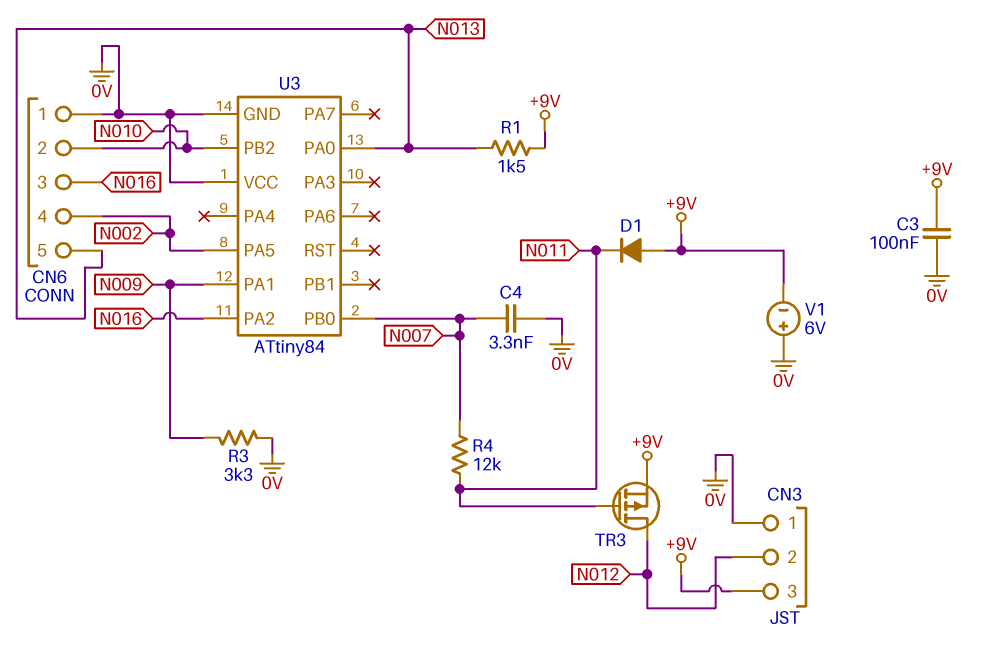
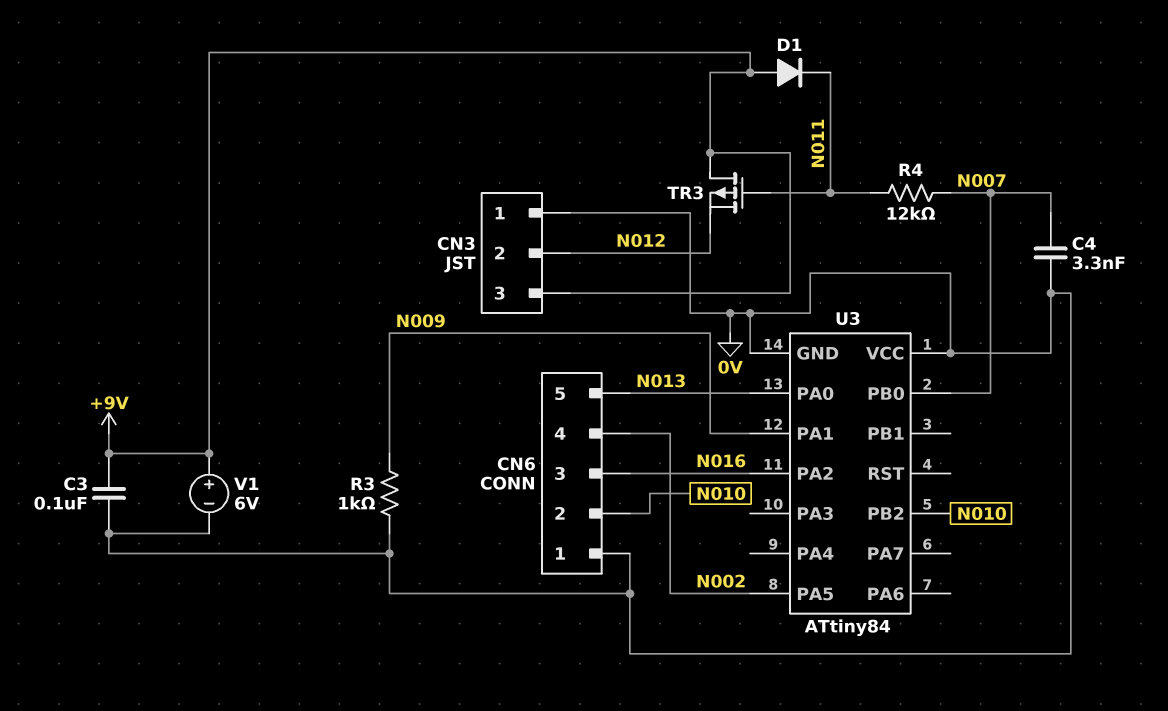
R1: 1.5k (+9V, N013) -> none
R3: 3.3k (0V, N009) -> 1k (0V, N009)
TR3: PMOS (G N011, D N012, S +9V) -> PMOS (G N011, D +9V, S N012)
V1: 6V (plus 0V, minus +9V) -> 6V (plus +9V, minus 0V)

